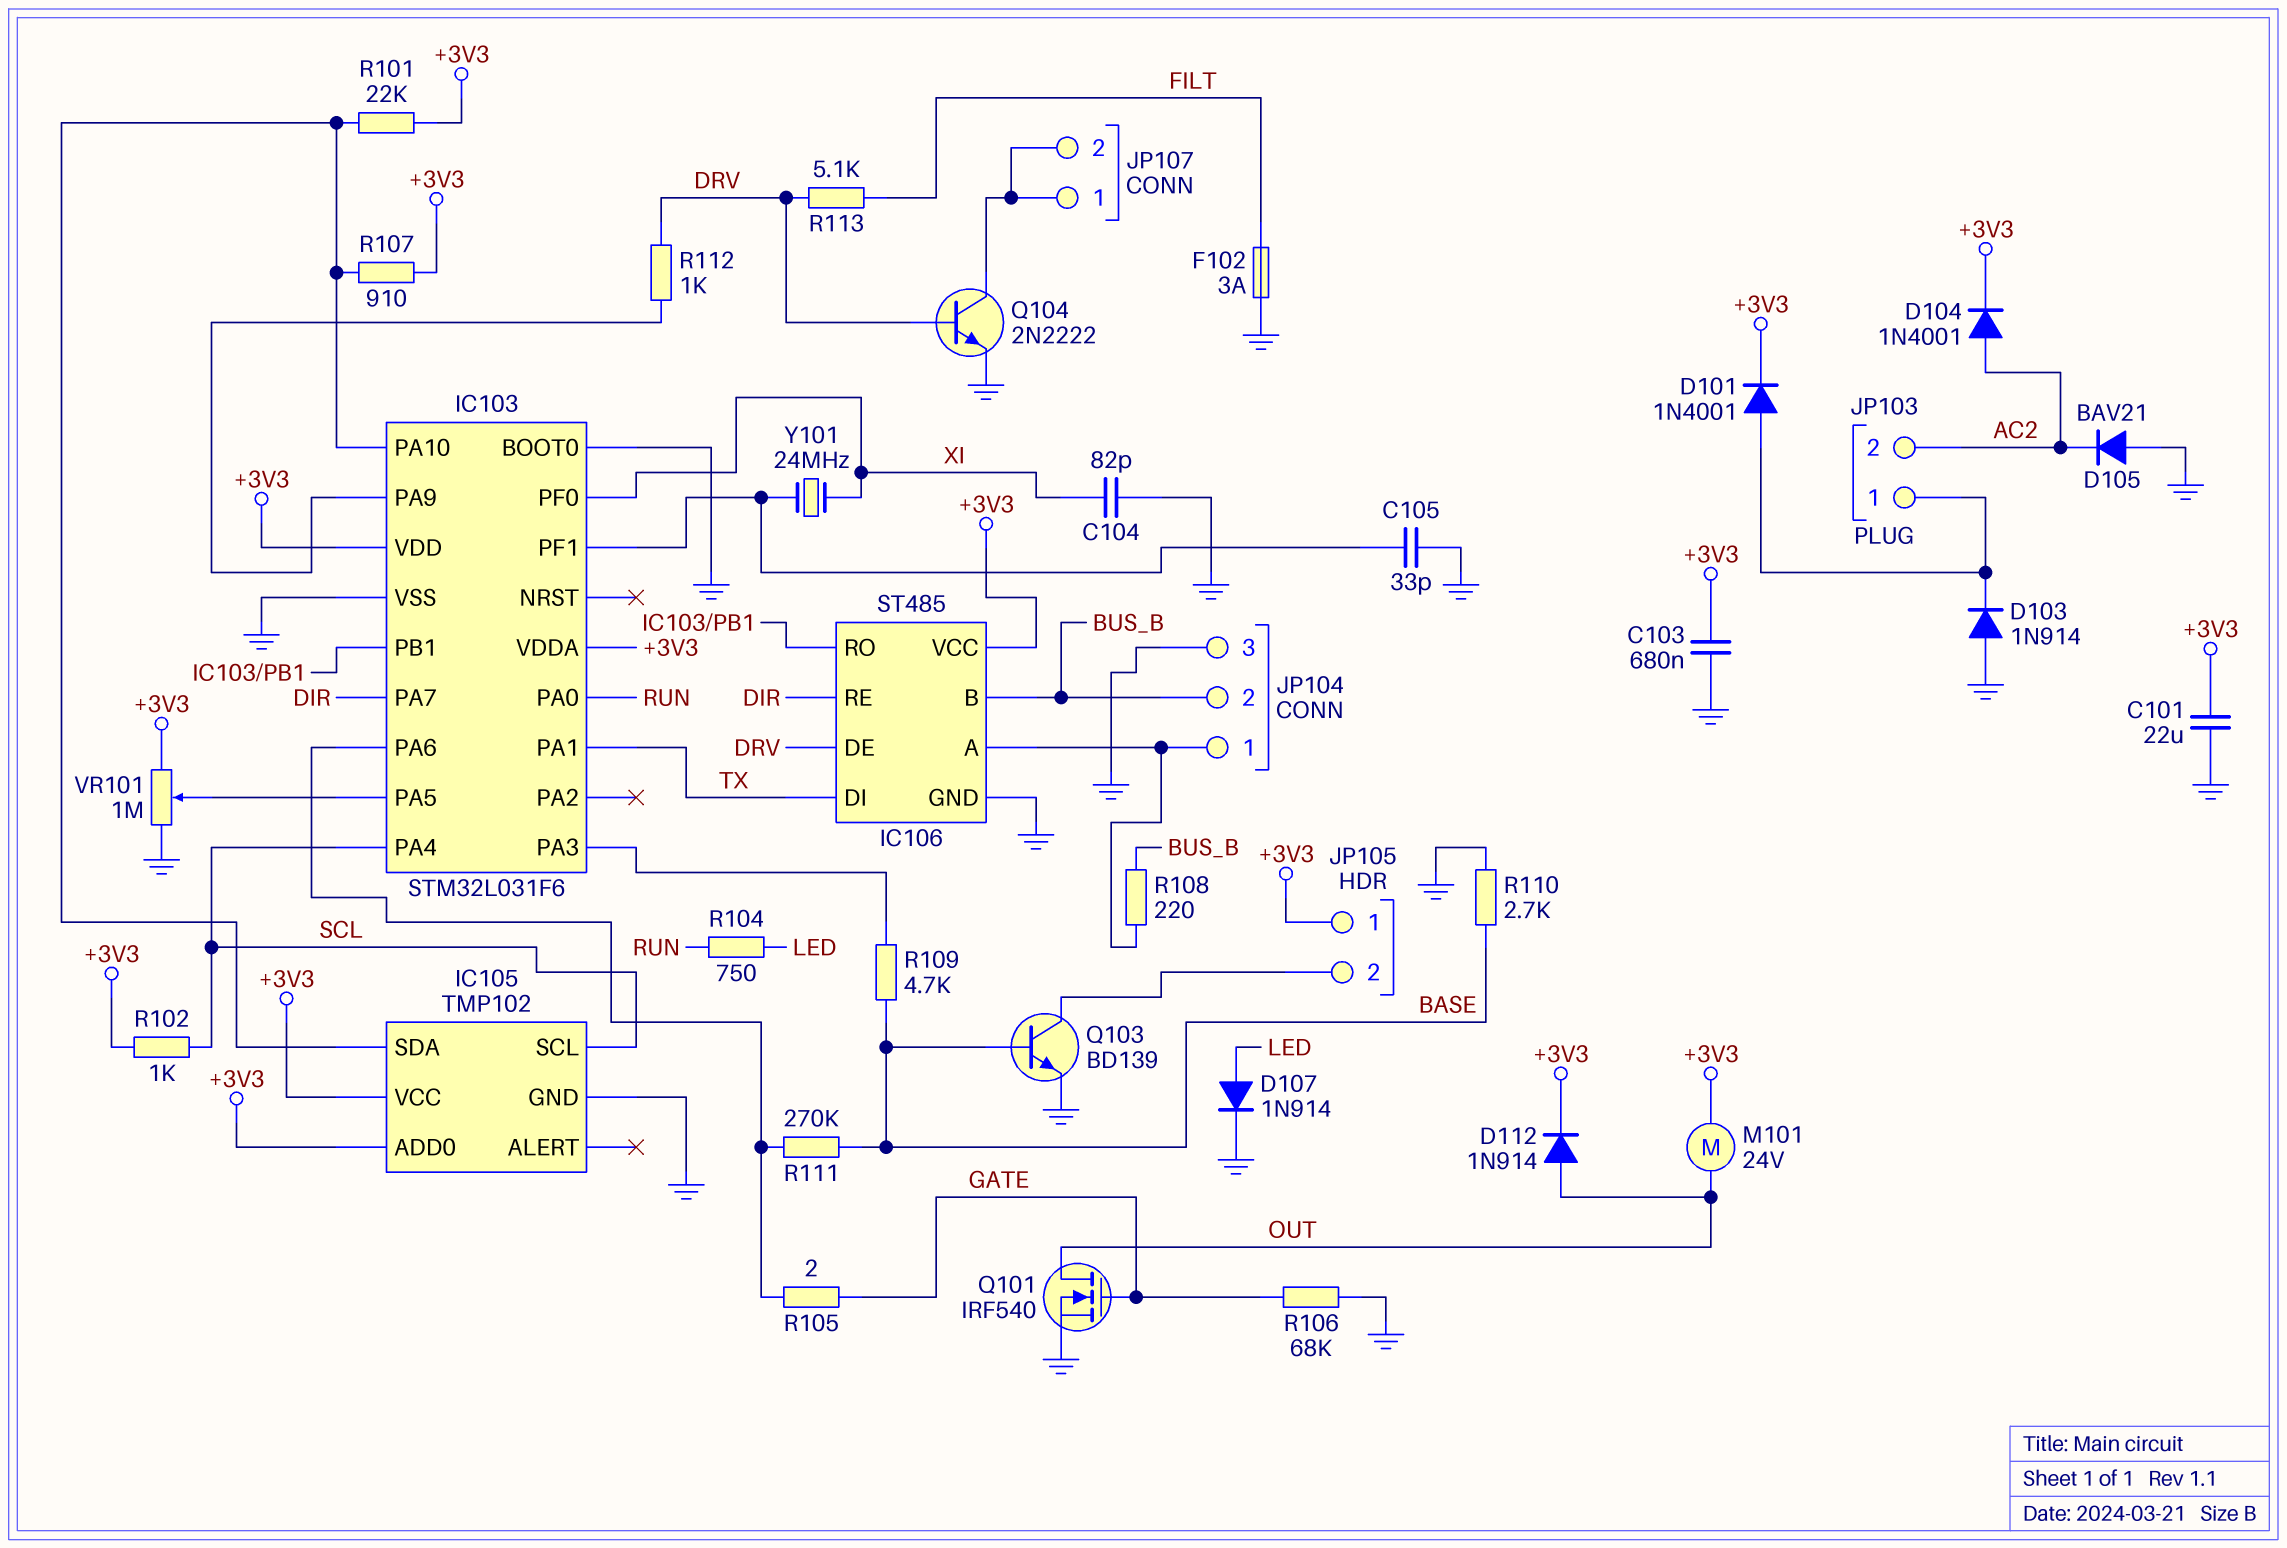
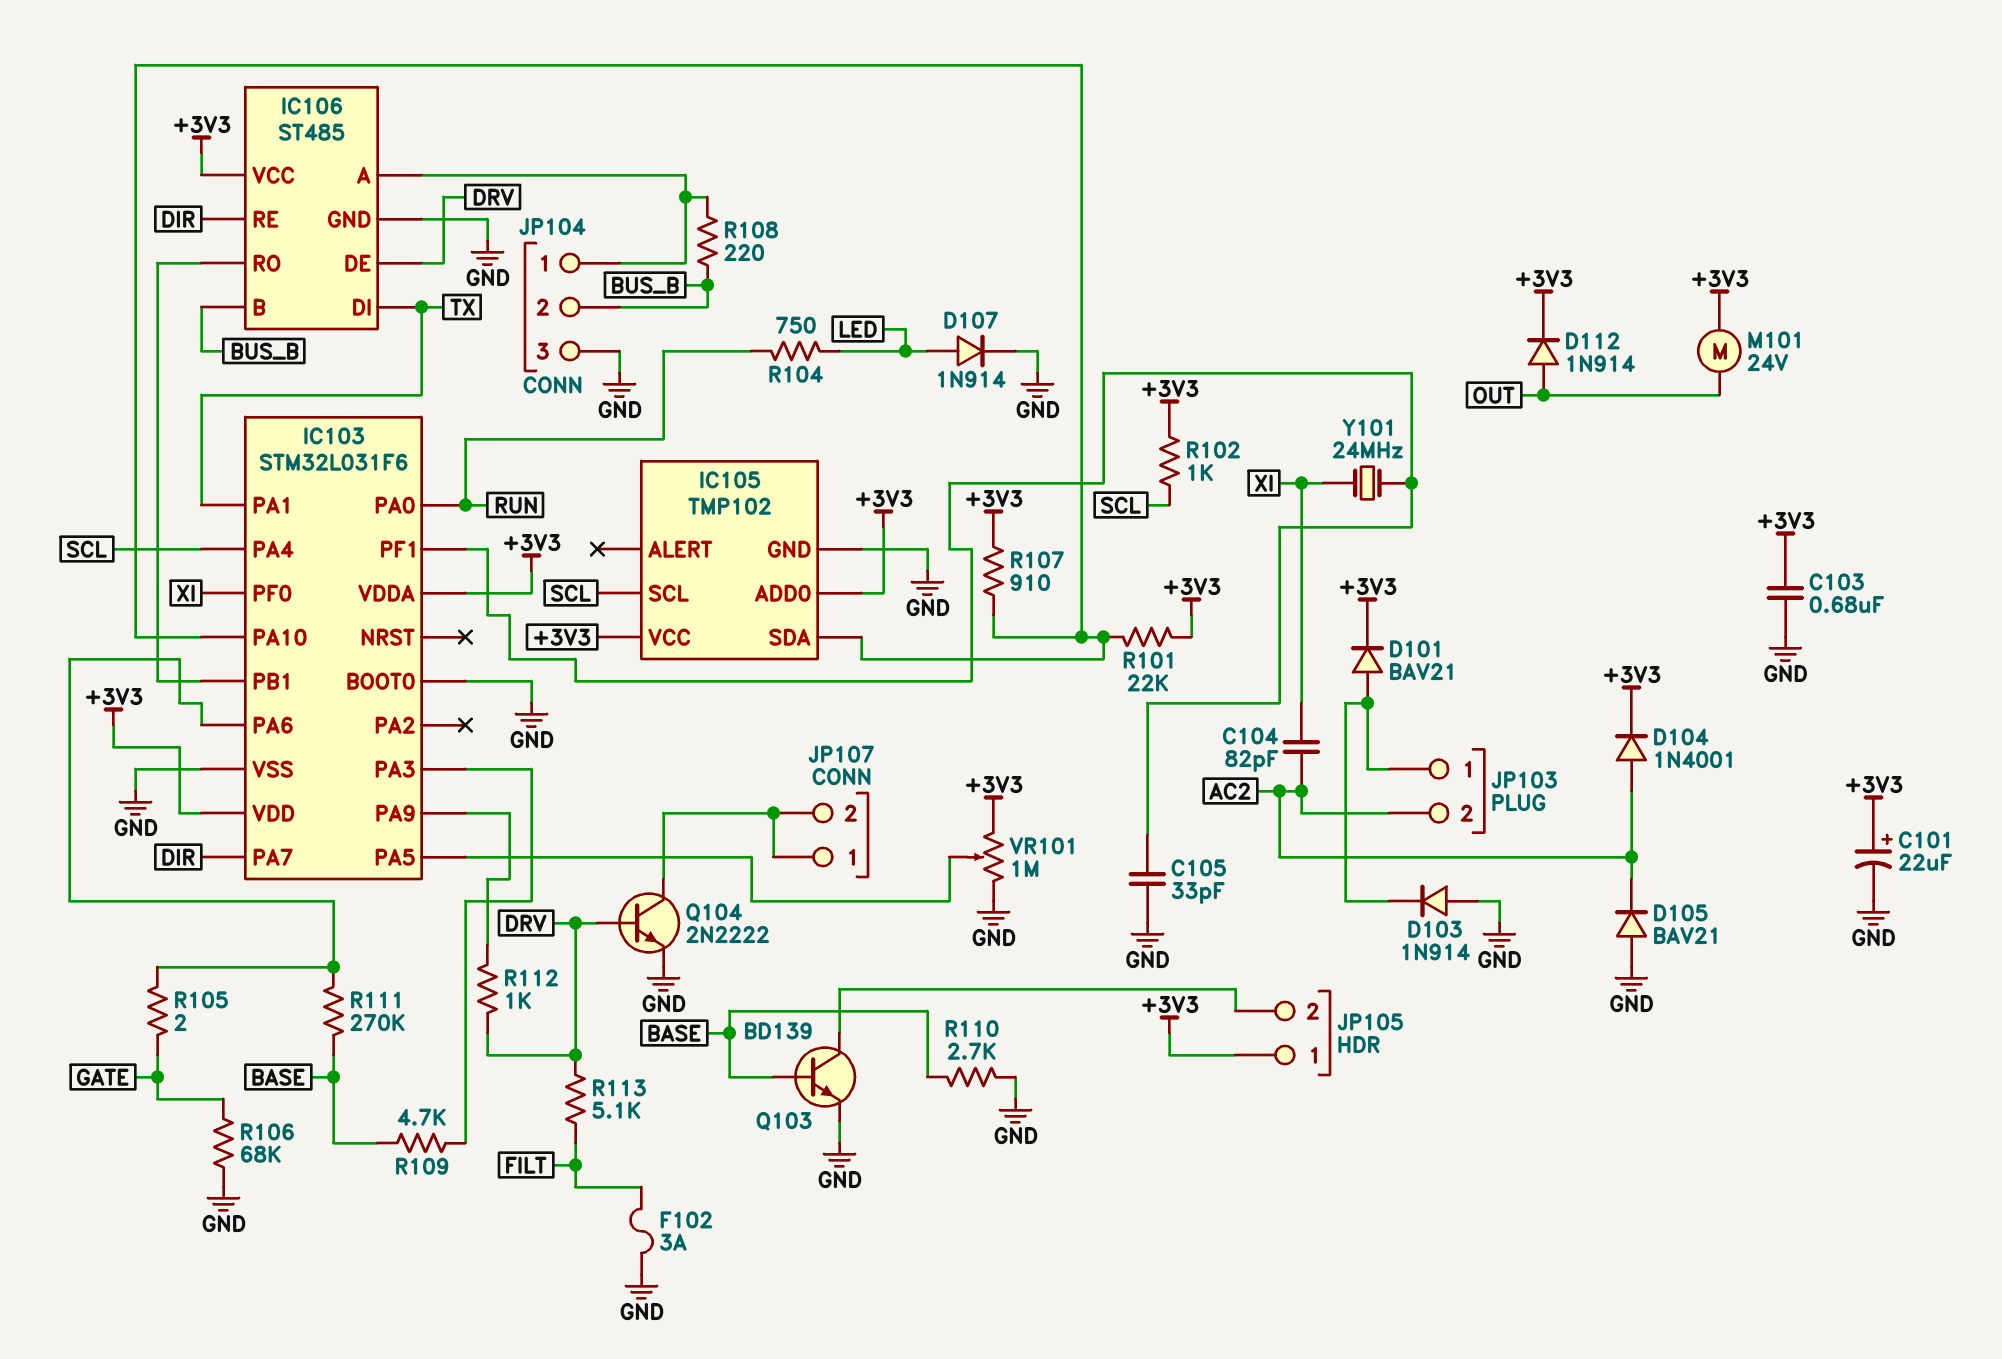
C101: 22uF (+3V3, GND) -> 22uF (plus +3V3, minus GND)
C104: 82pF (GND, XI) -> 82pF (AC2, XI)
D101: diode 1N4001 (A JP103/1, K +3V3) -> diode BAV21 (A JP103/1, K +3V3)
Q101: NMOS IRF540 (G GATE, D OUT, S GND) -> none

